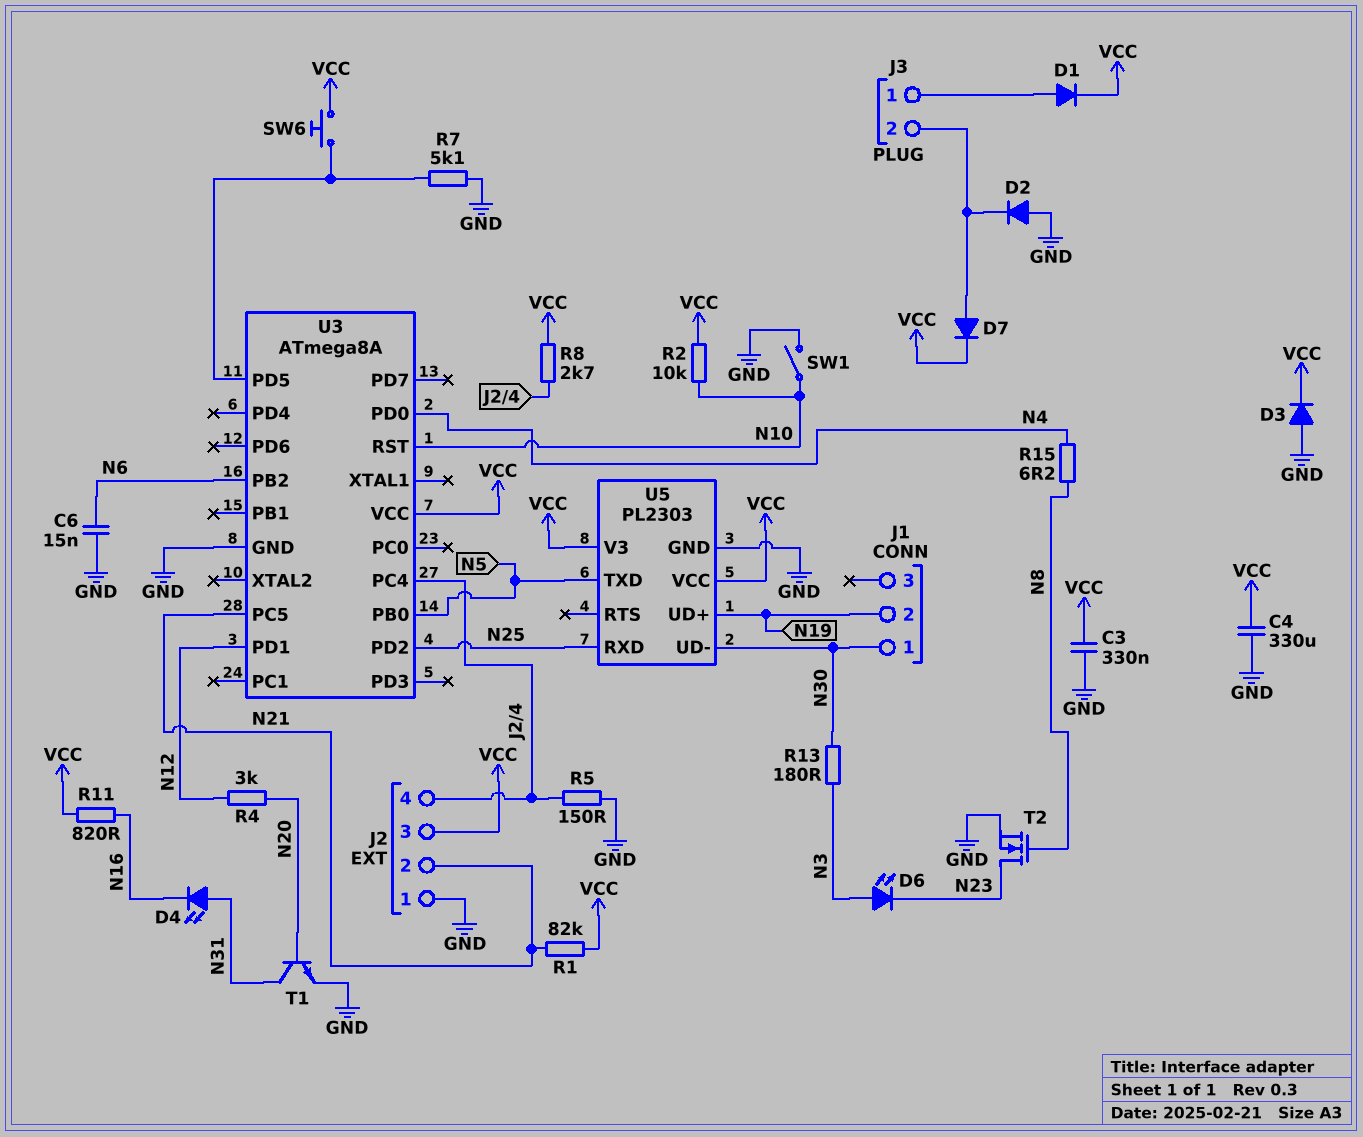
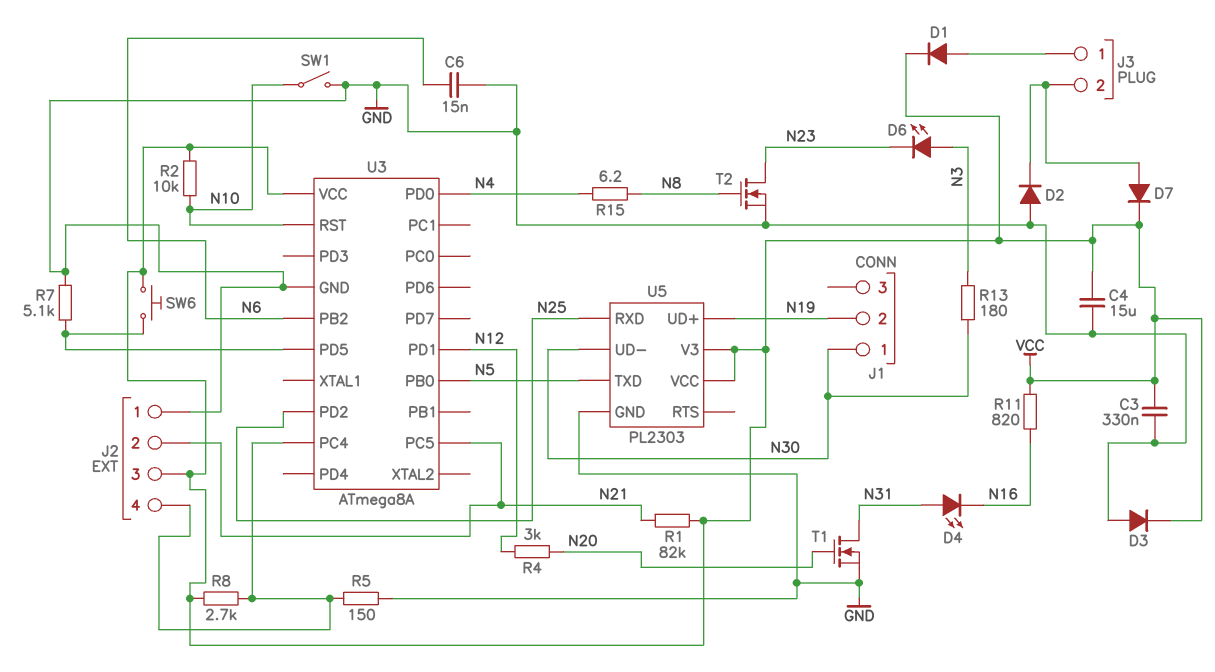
C4: 330uF (GND, VCC) -> 15uF (GND, VCC)
T1: NPN (B N20, C N31, E GND) -> NMOS (G N20, D N31, S GND)

